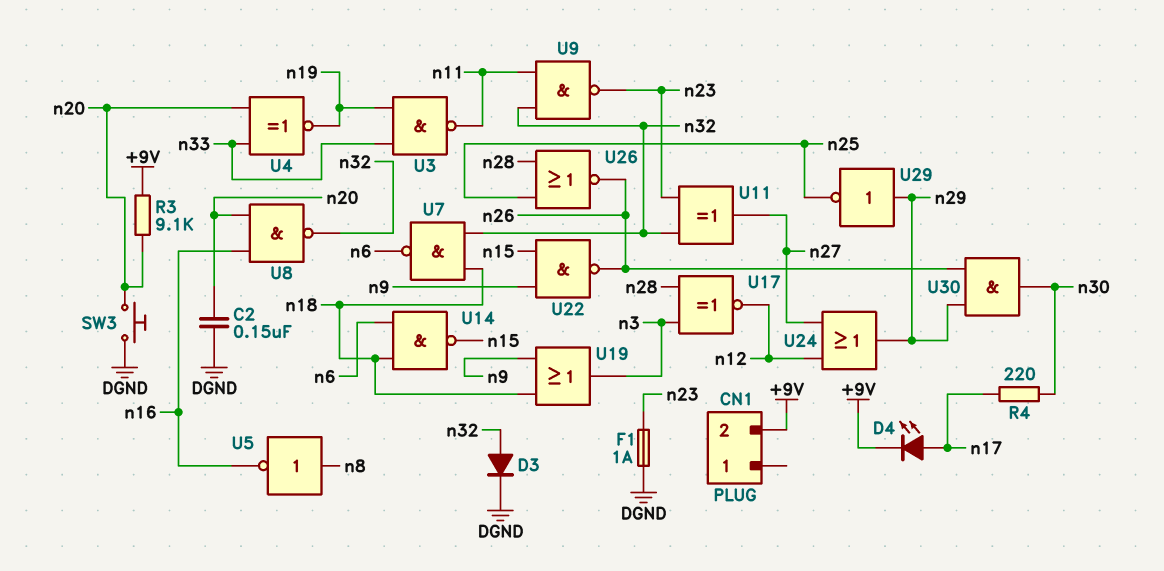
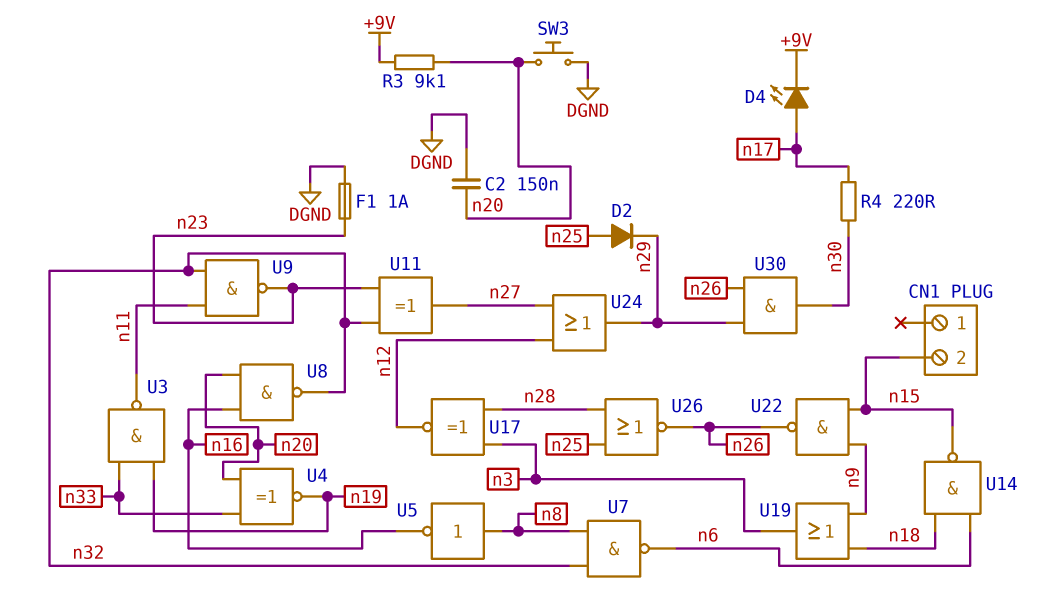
CN1 pin 2: +9V -> n15
D2: none -> diode (A n25, K n29)
D3: diode (A n32, K DGND) -> none
U7: NAND (in n18, in n32, out n6) -> NAND (in n8, in n32, out n6)
U29: NOT (in n29, out n25) -> none

